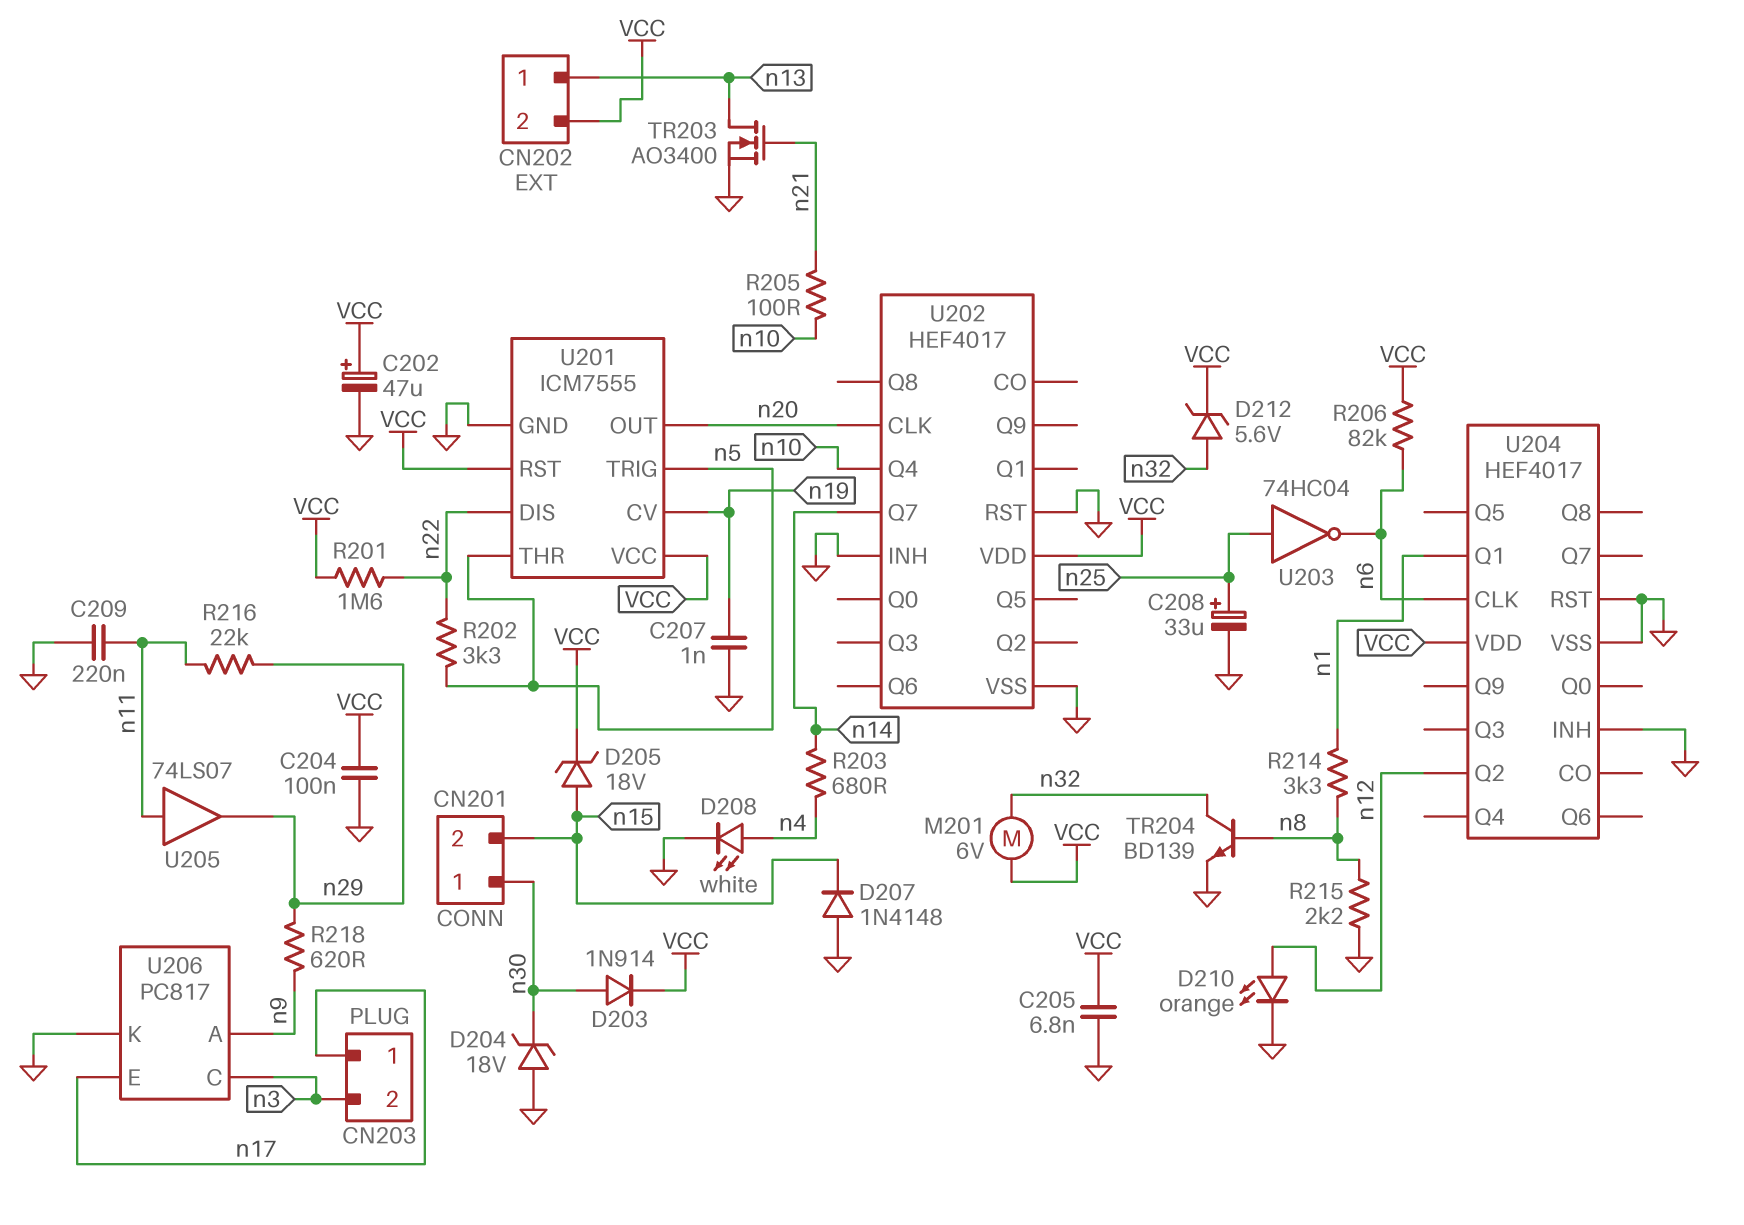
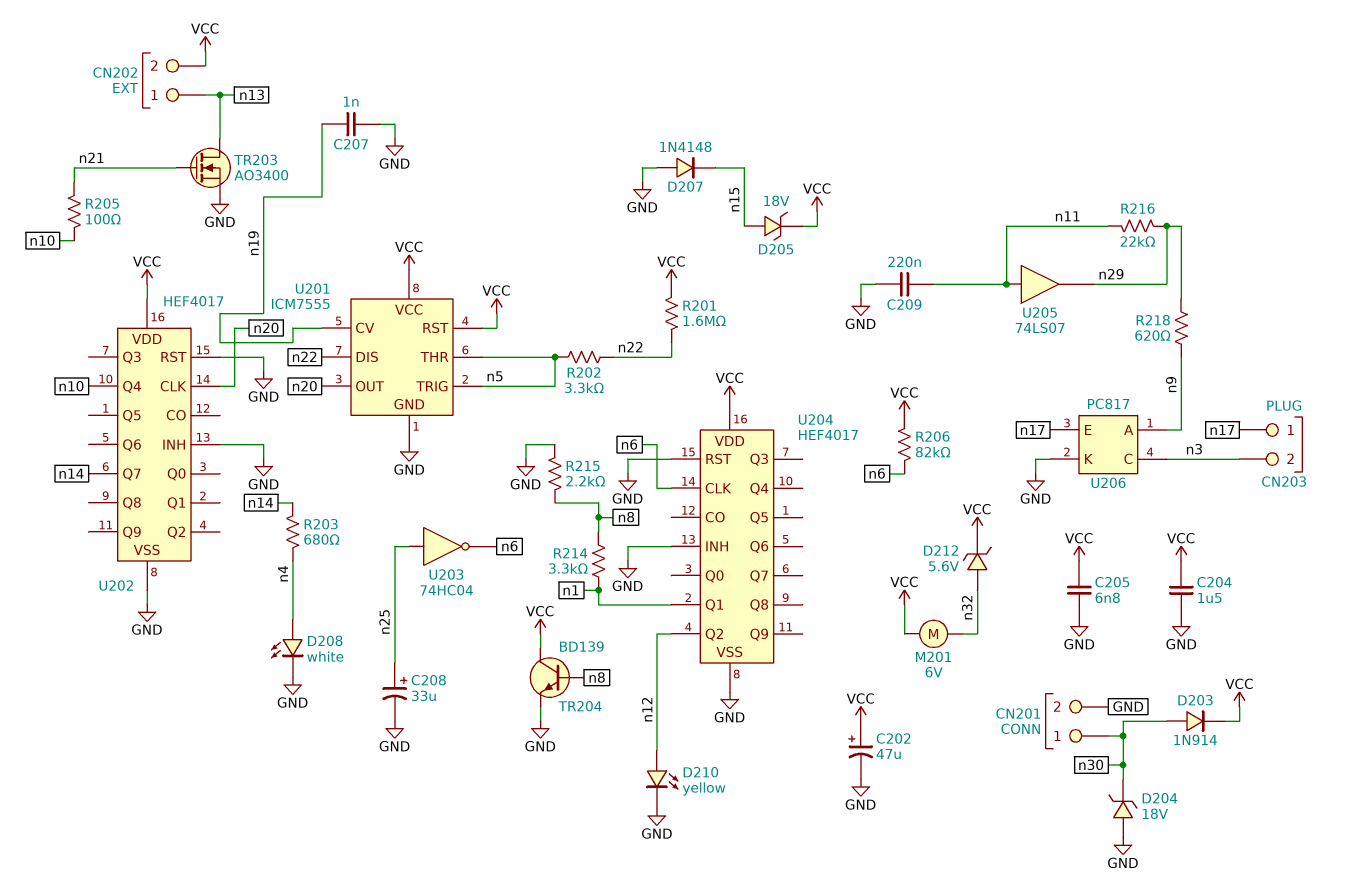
C204: 100nF (GND, VCC) -> 1.5uF (GND, VCC)
CN201 pin 2: n15 -> GND
D210: LED orange (A n12, K GND) -> LED yellow (A n12, K GND)
TR204: NPN BD139 (B n8, C n32, E GND) -> NPN BD139 (B n8, C VCC, E GND)

